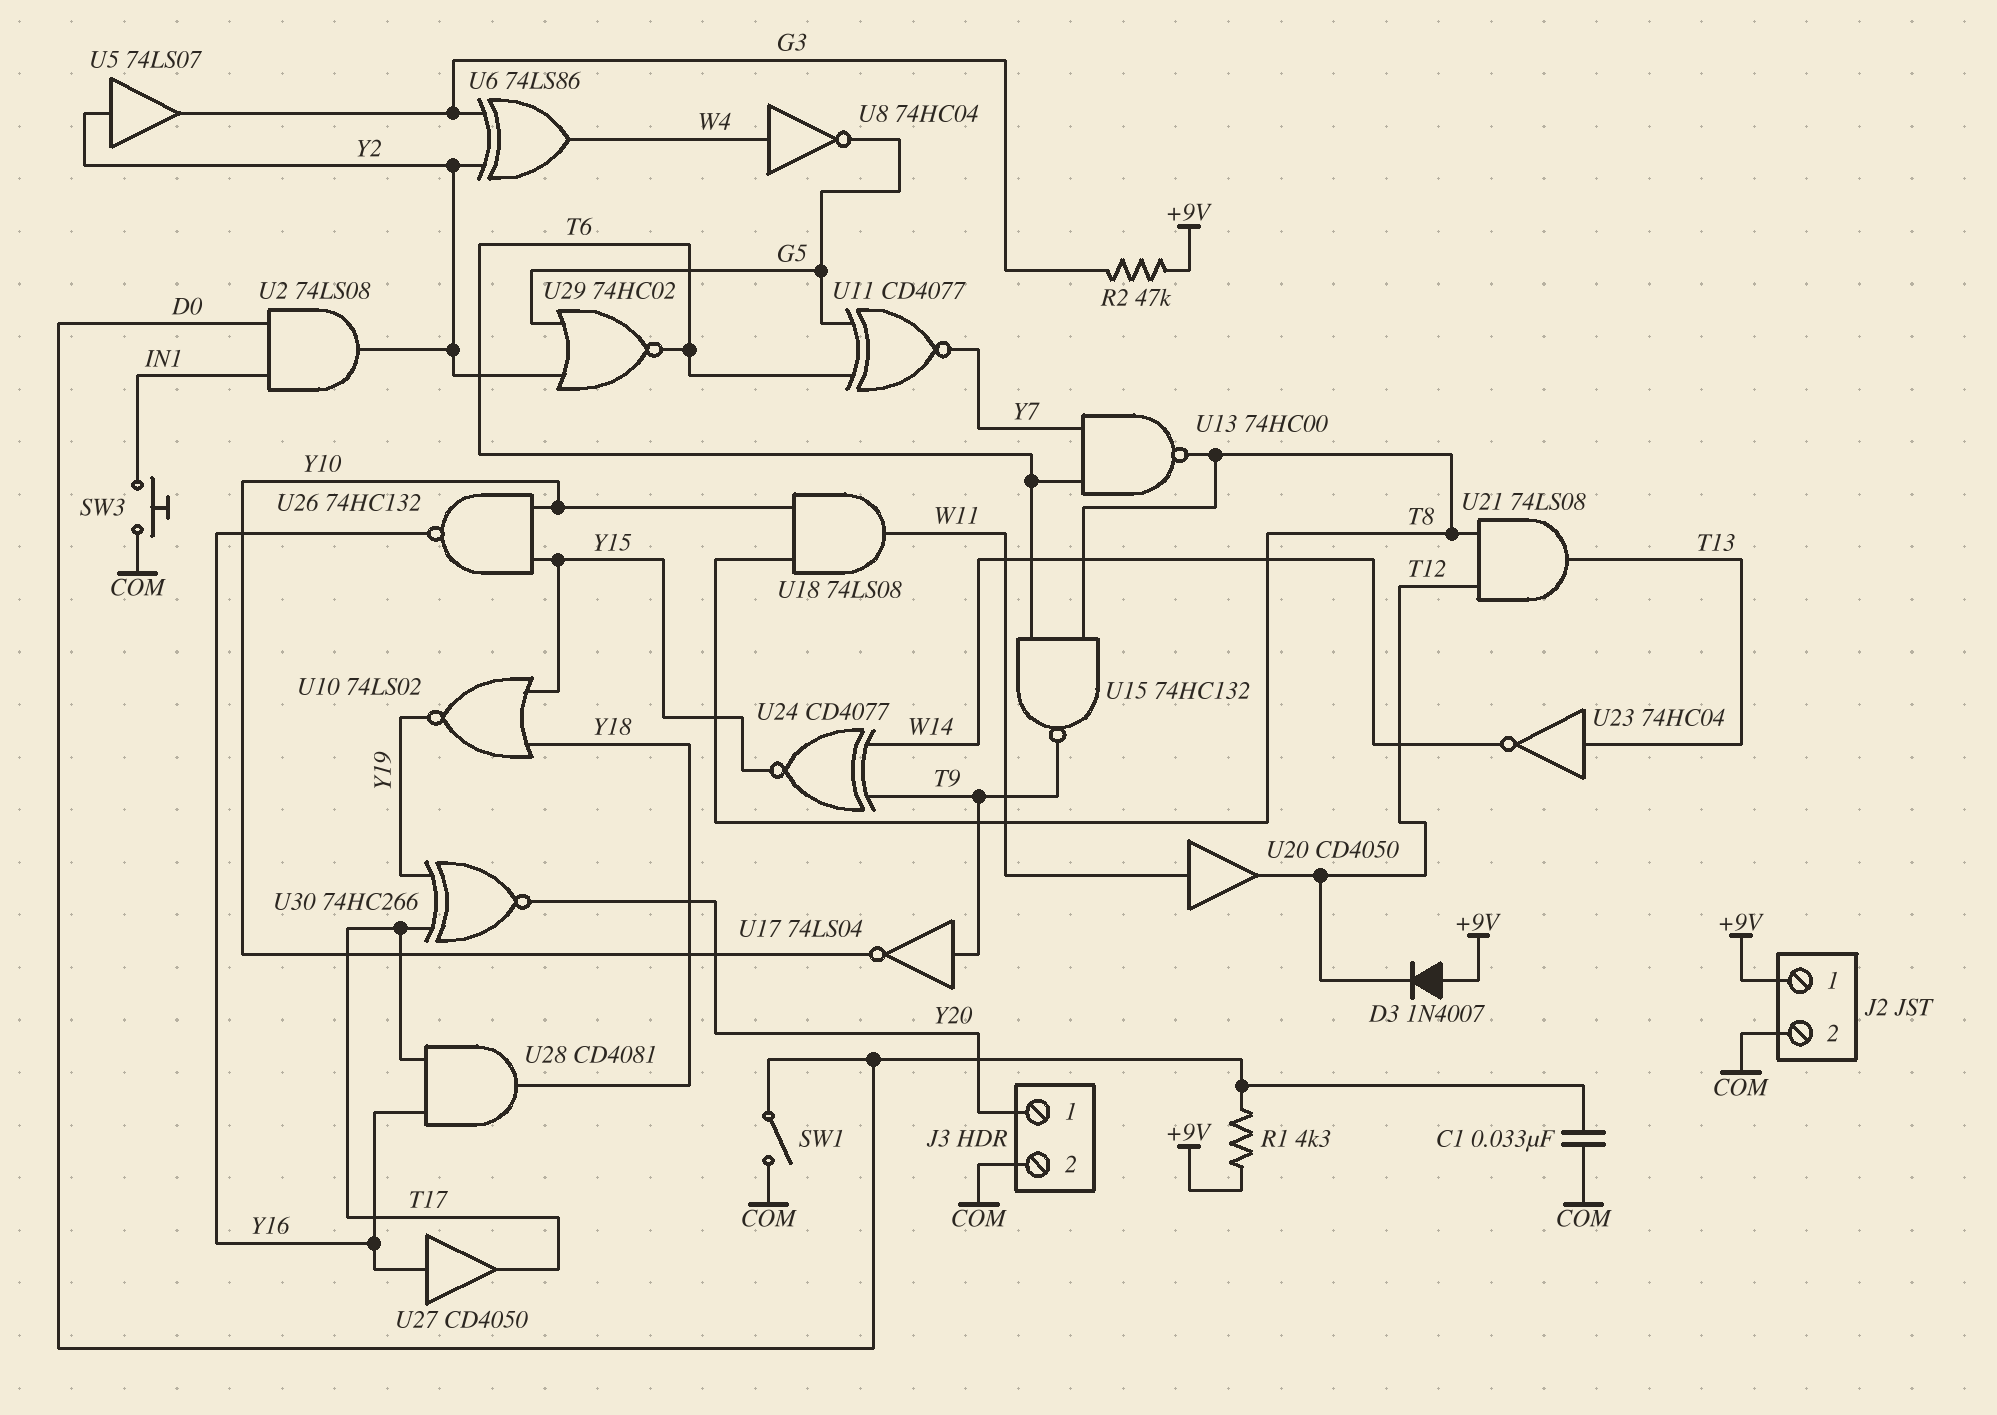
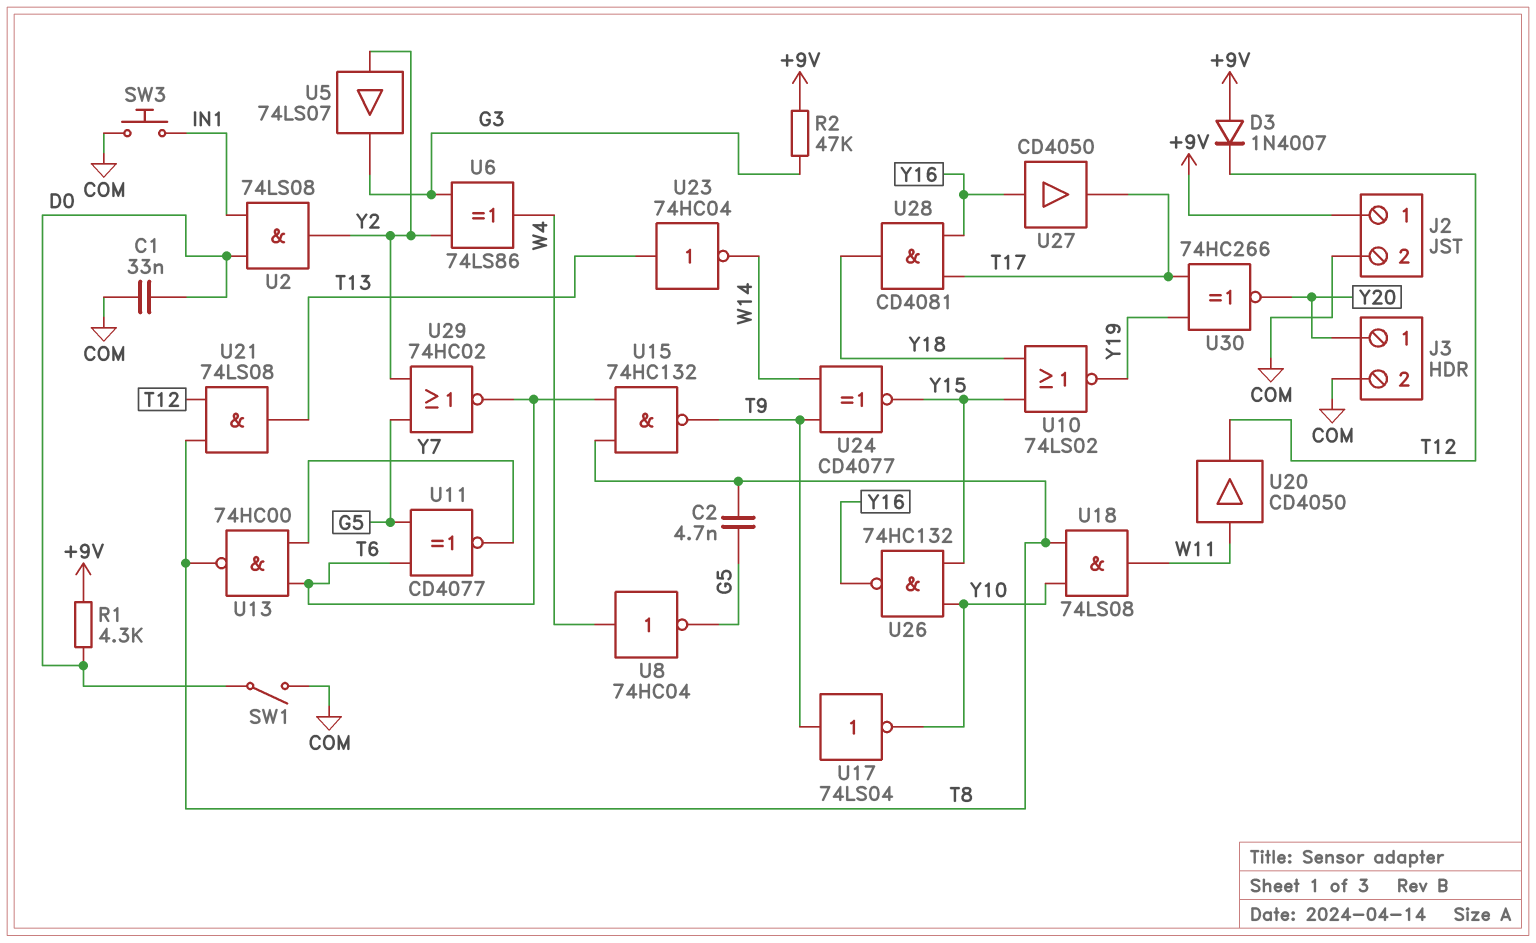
C2: none -> 4.7nF (G5, T8)

